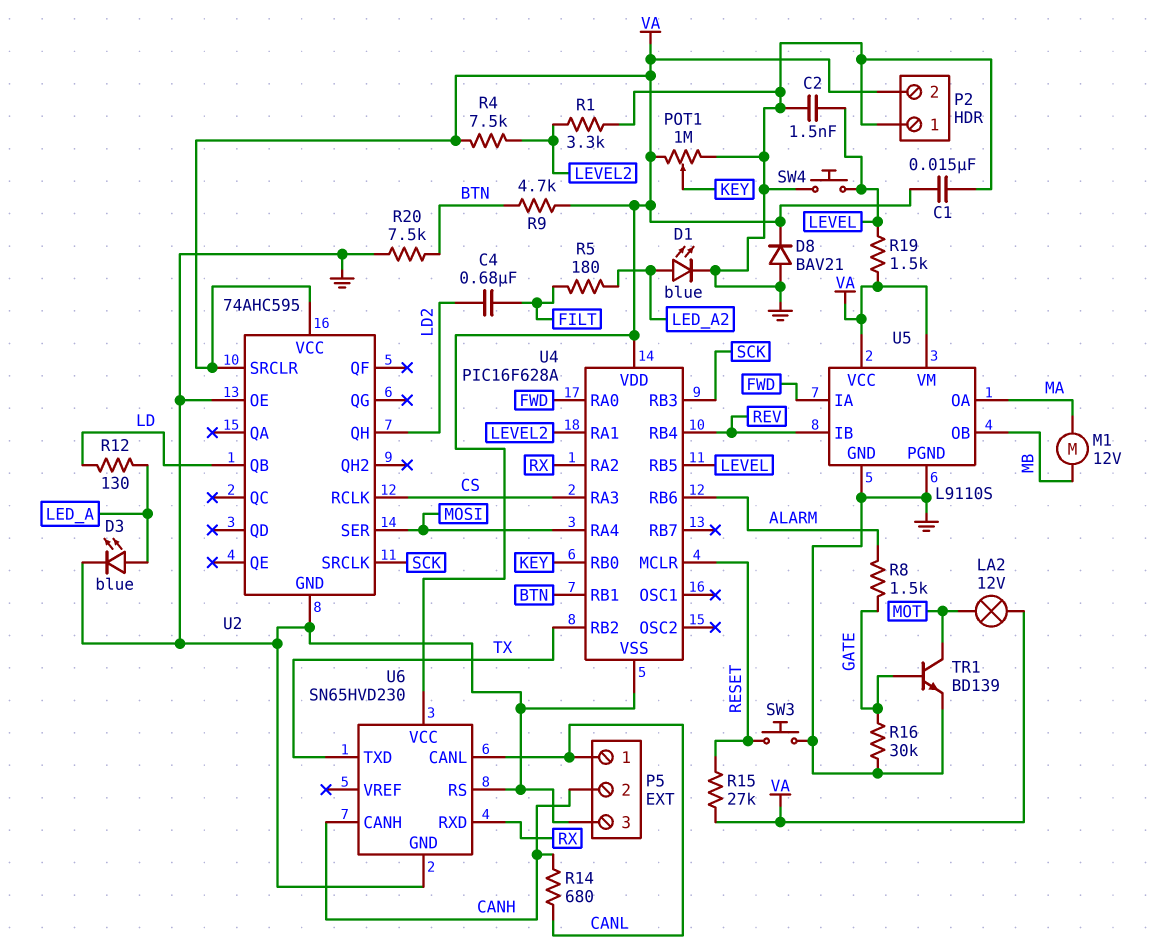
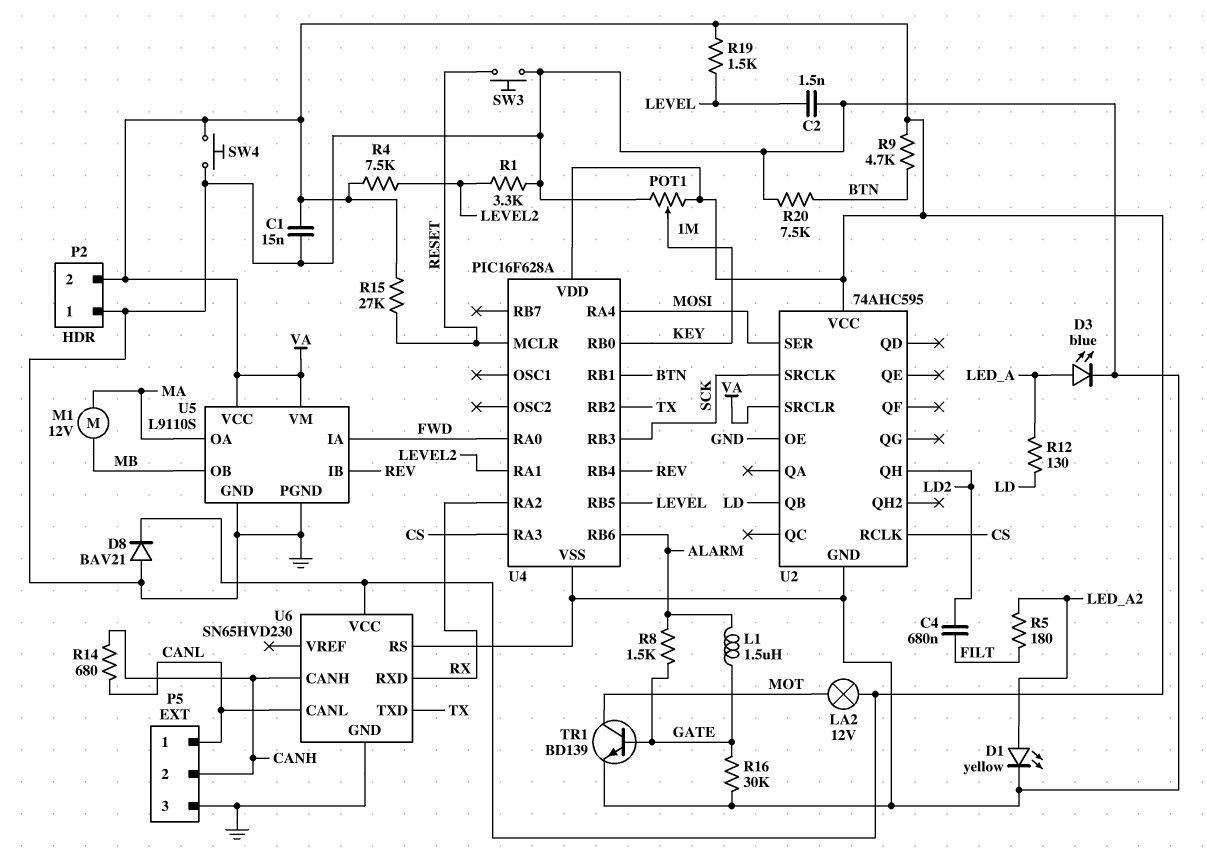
D1: LED blue (A LED_A2, K GND) -> LED yellow (A LED_A2, K GND)
L1: none -> 1.5uH (ALARM, GATE)
SW4: button (GND, LEVEL) -> button (GND, VA)

